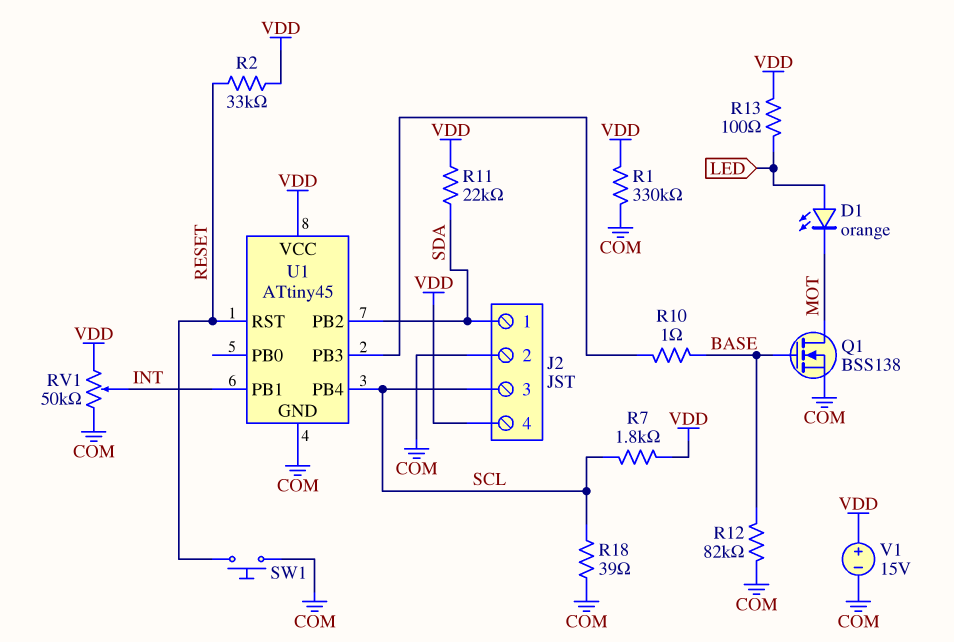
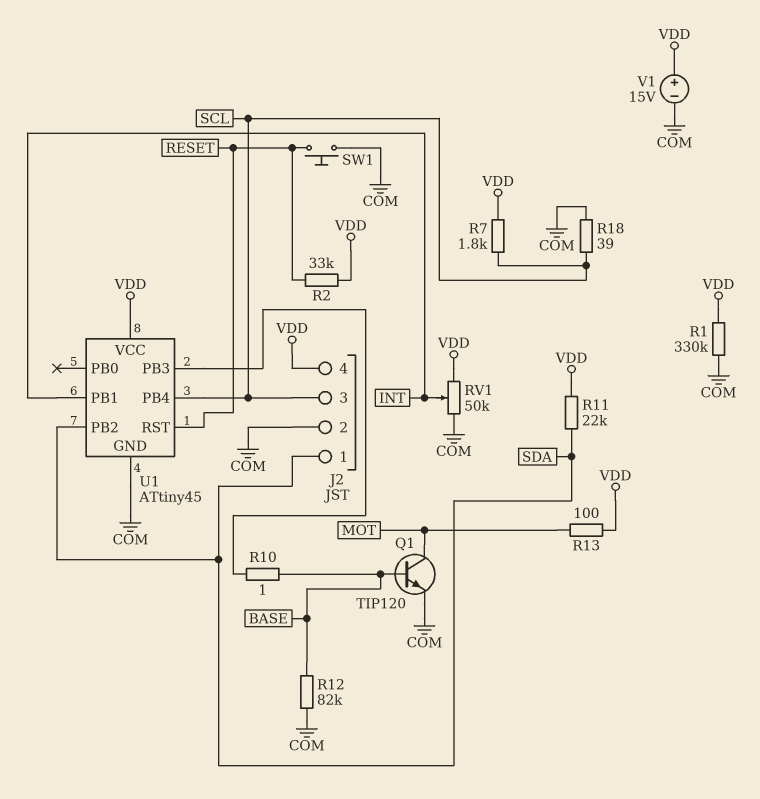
D1: LED orange (A LED, K MOT) -> none
Q1: NMOS BSS138 (G BASE, D MOT, S COM) -> NPN TIP120 (B BASE, C MOT, E COM)
R13: 100 (LED, VDD) -> 100 (MOT, VDD)

